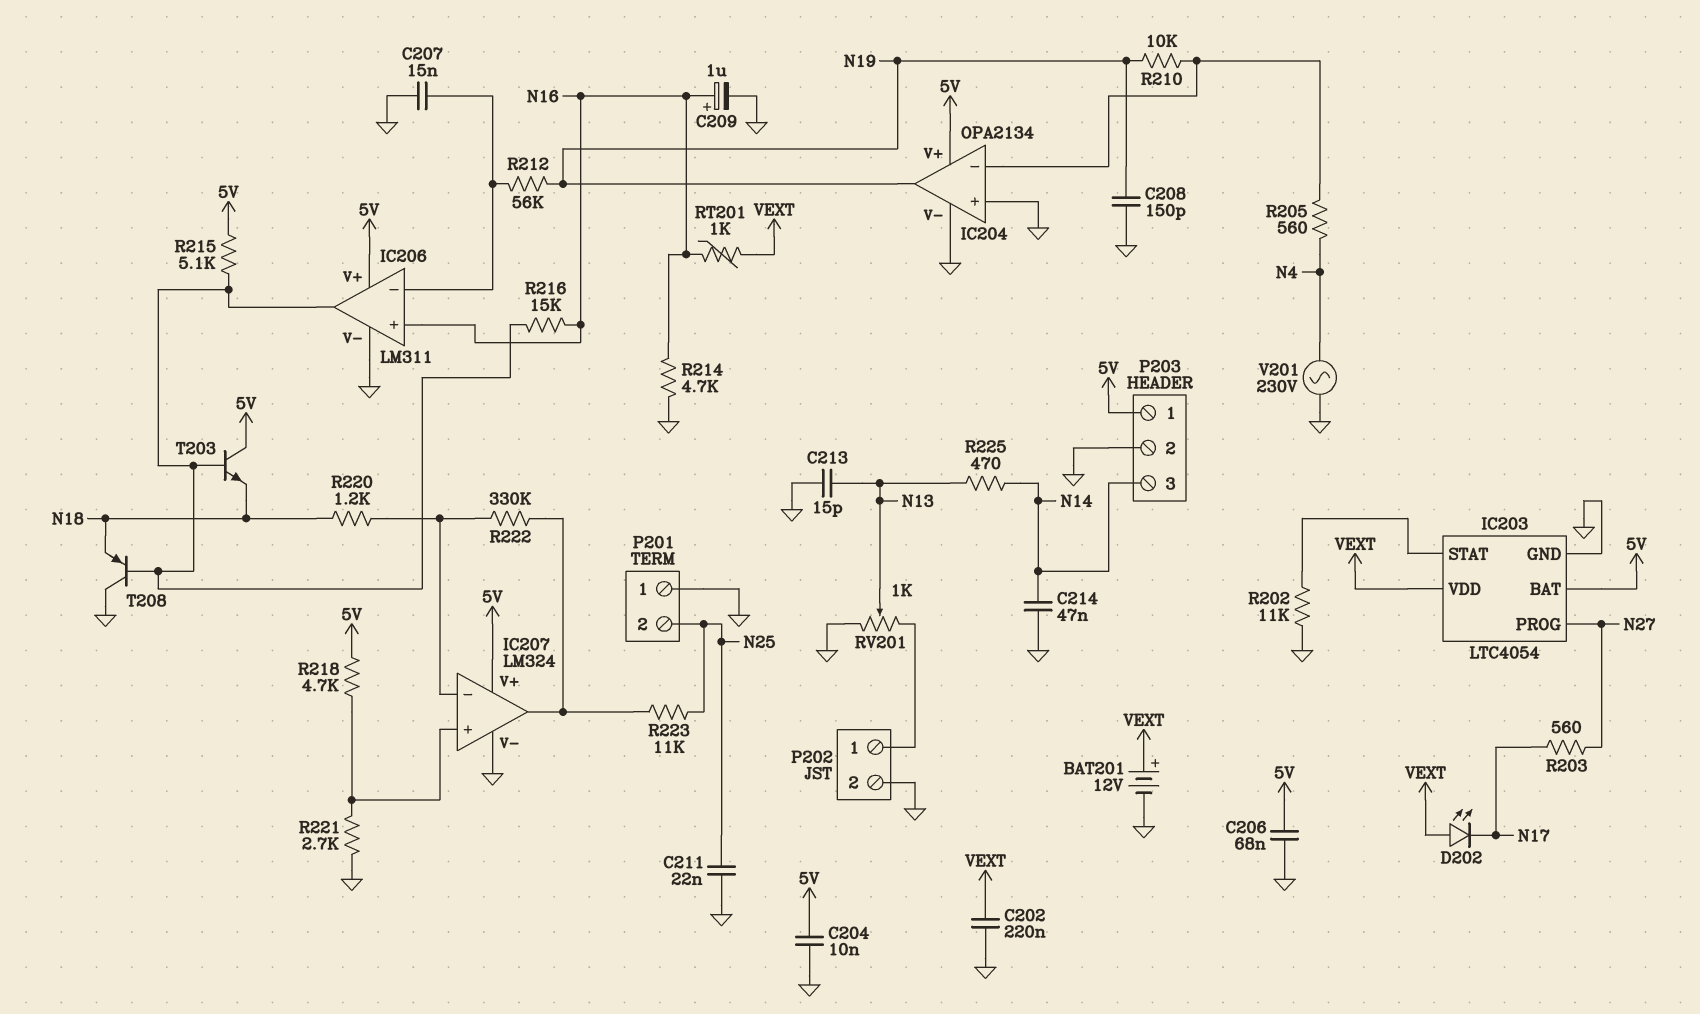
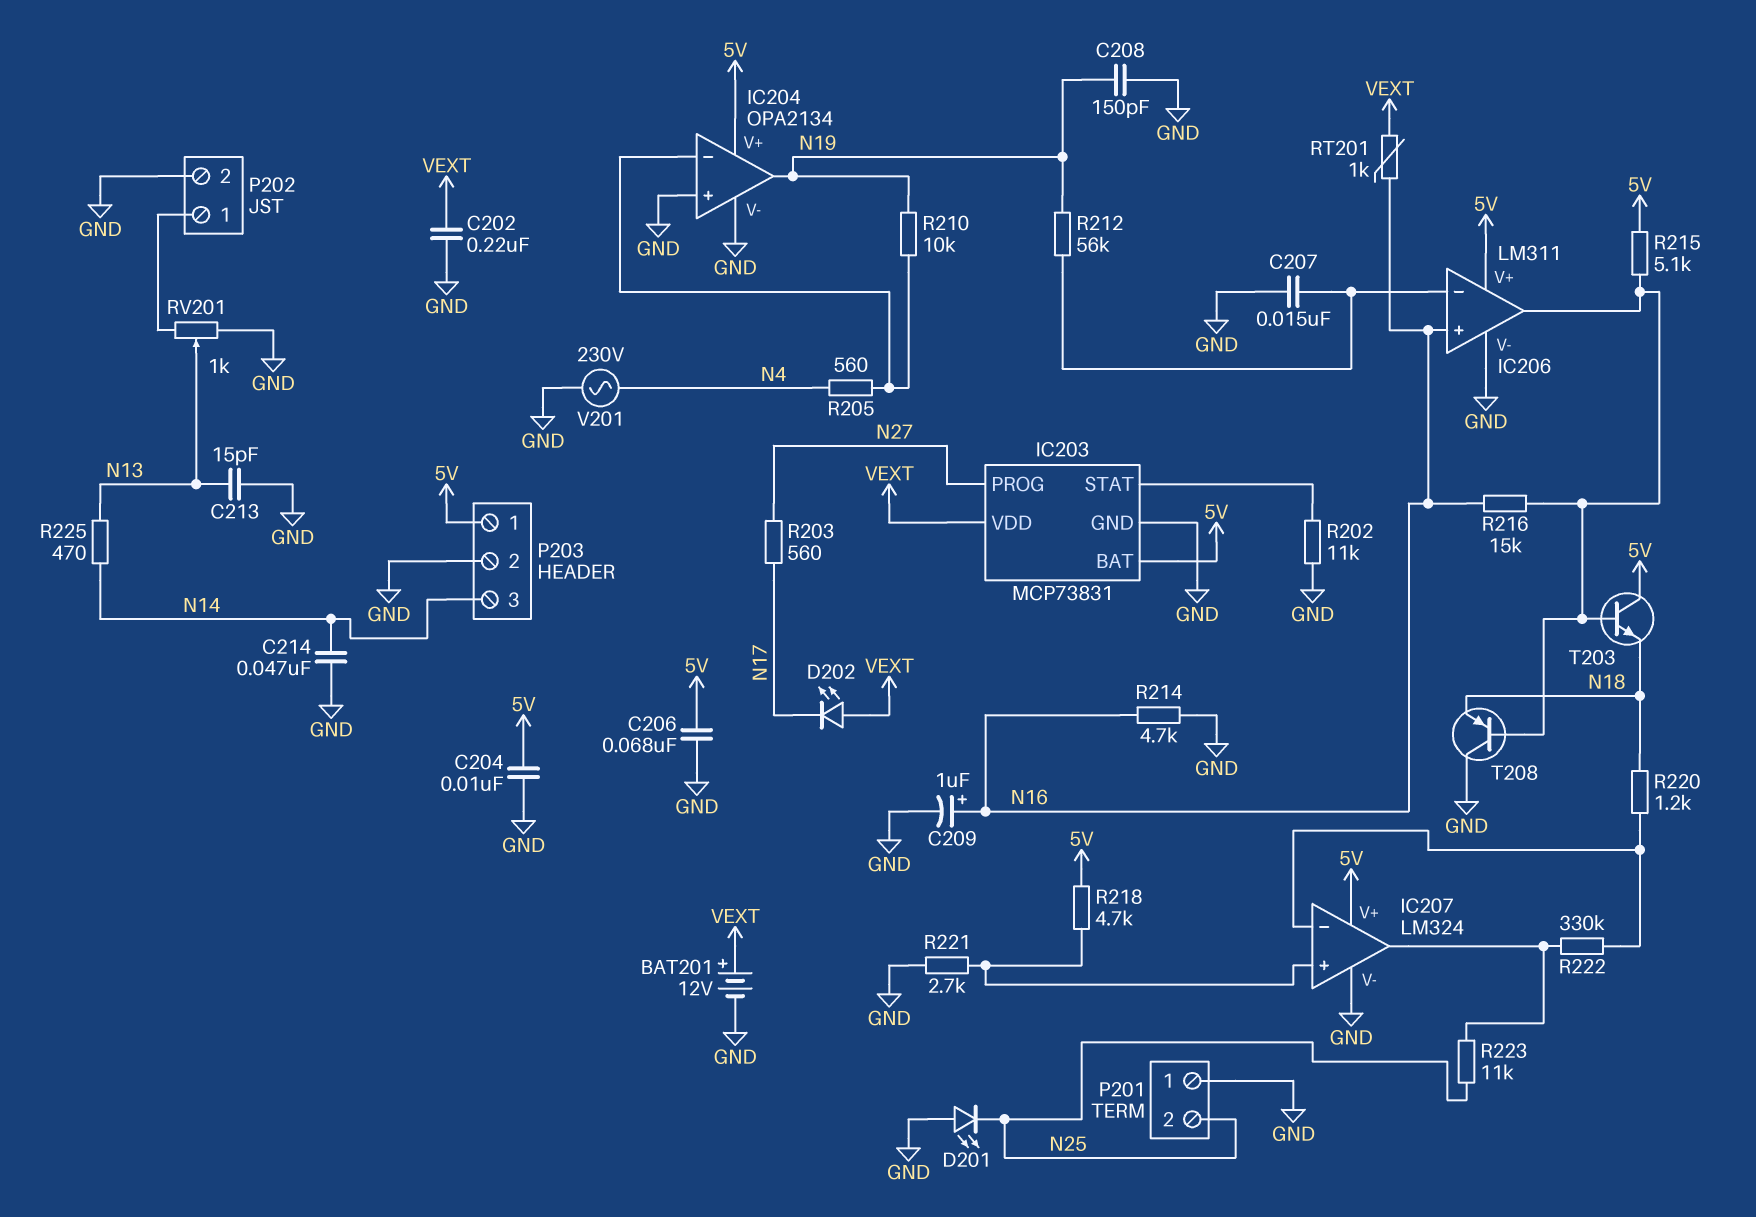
C211: 22nF (GND, N25) -> none
D201: none -> LED (A GND, K N25)
IC203: LTC4054 -> MCP73831

